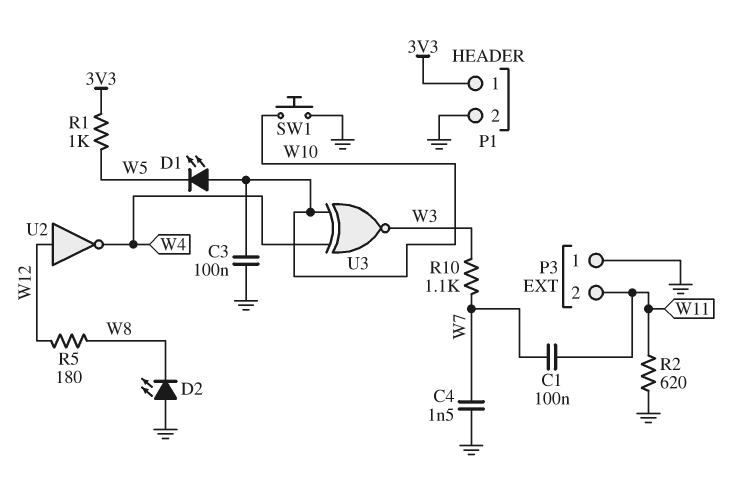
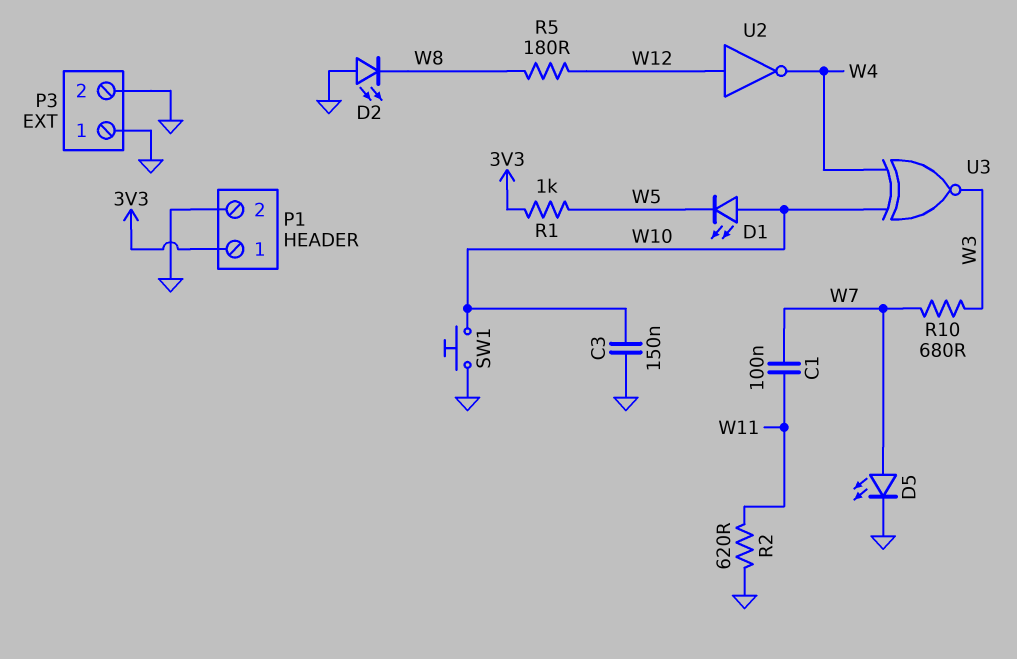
C3: 100nF (GND, W10) -> 150nF (GND, W10)
C4: 1.5nF (GND, W7) -> none
D5: none -> LED (A W7, K GND)
P3 pin 2: W11 -> GND
R10: 1.1k (W3, W7) -> 680 (W3, W7)

